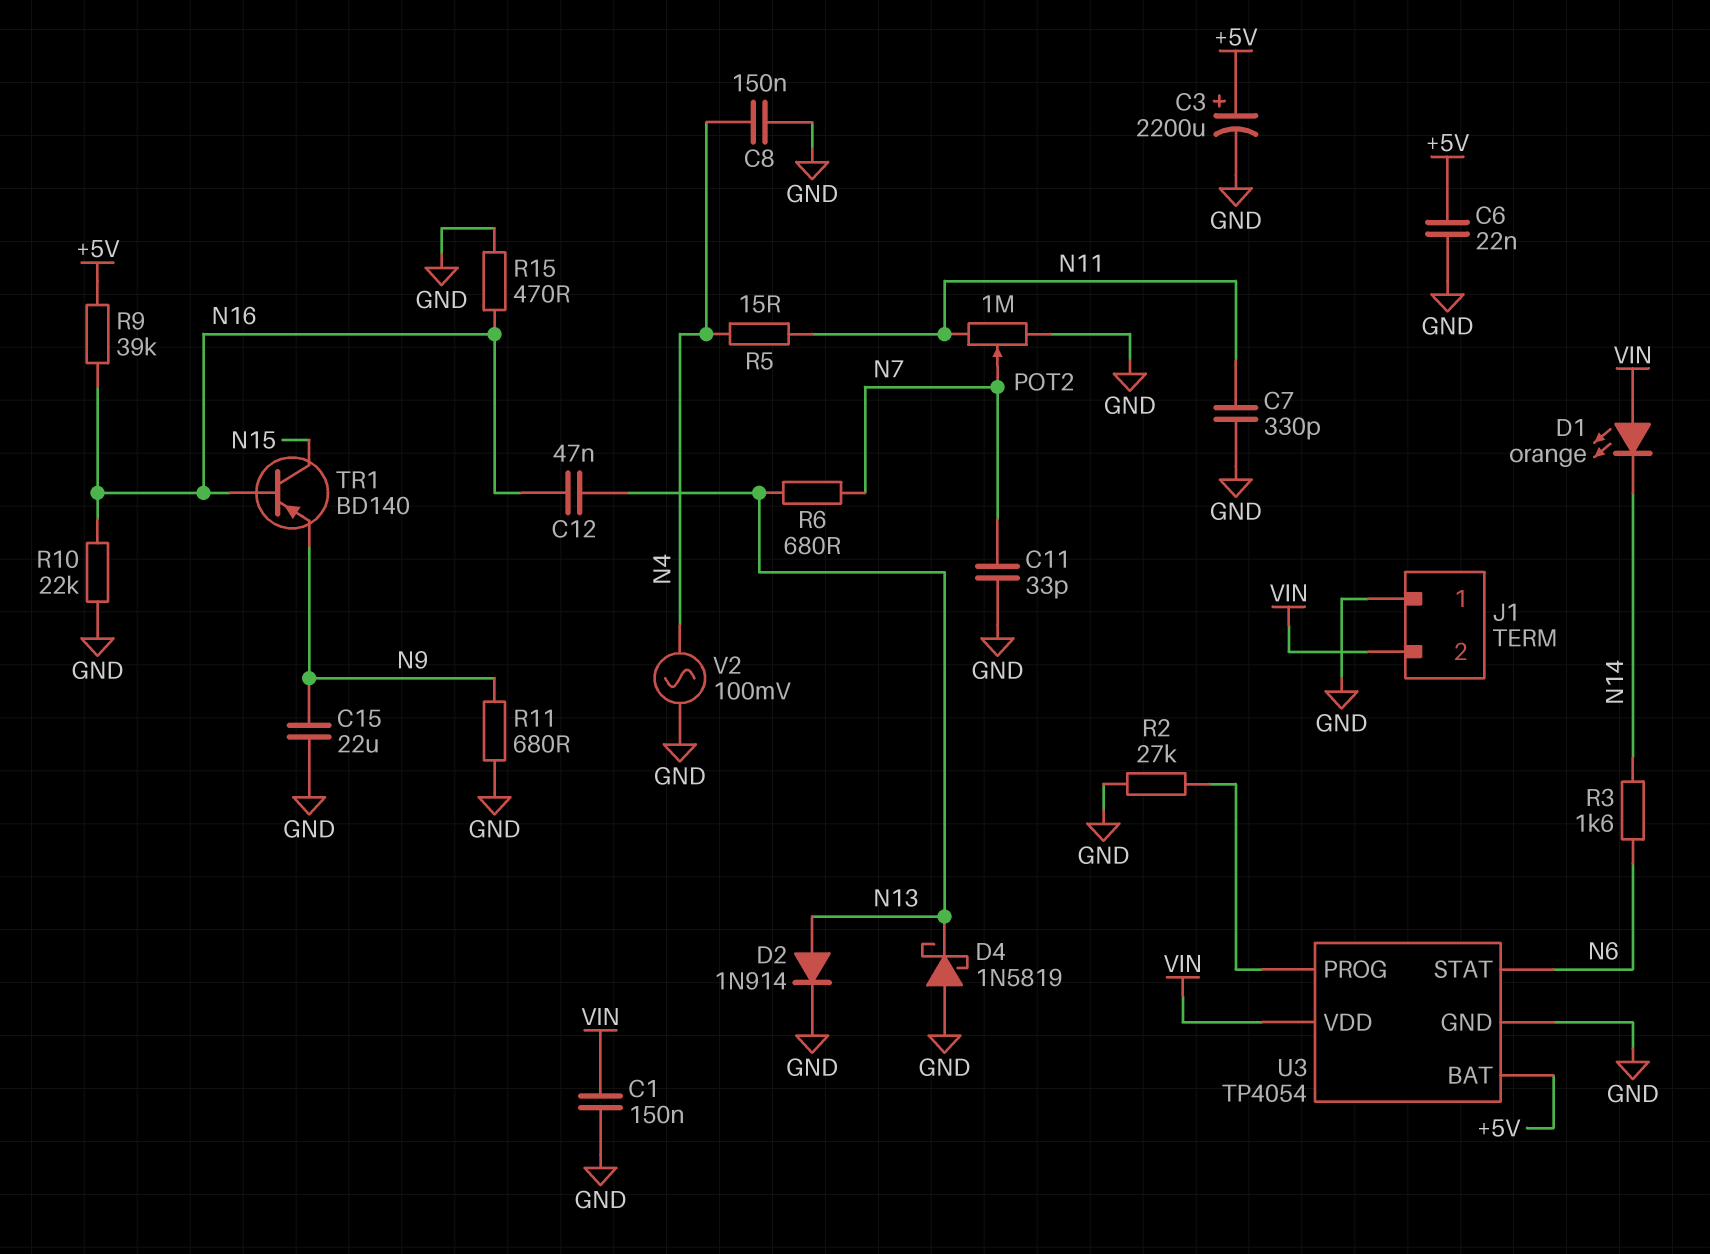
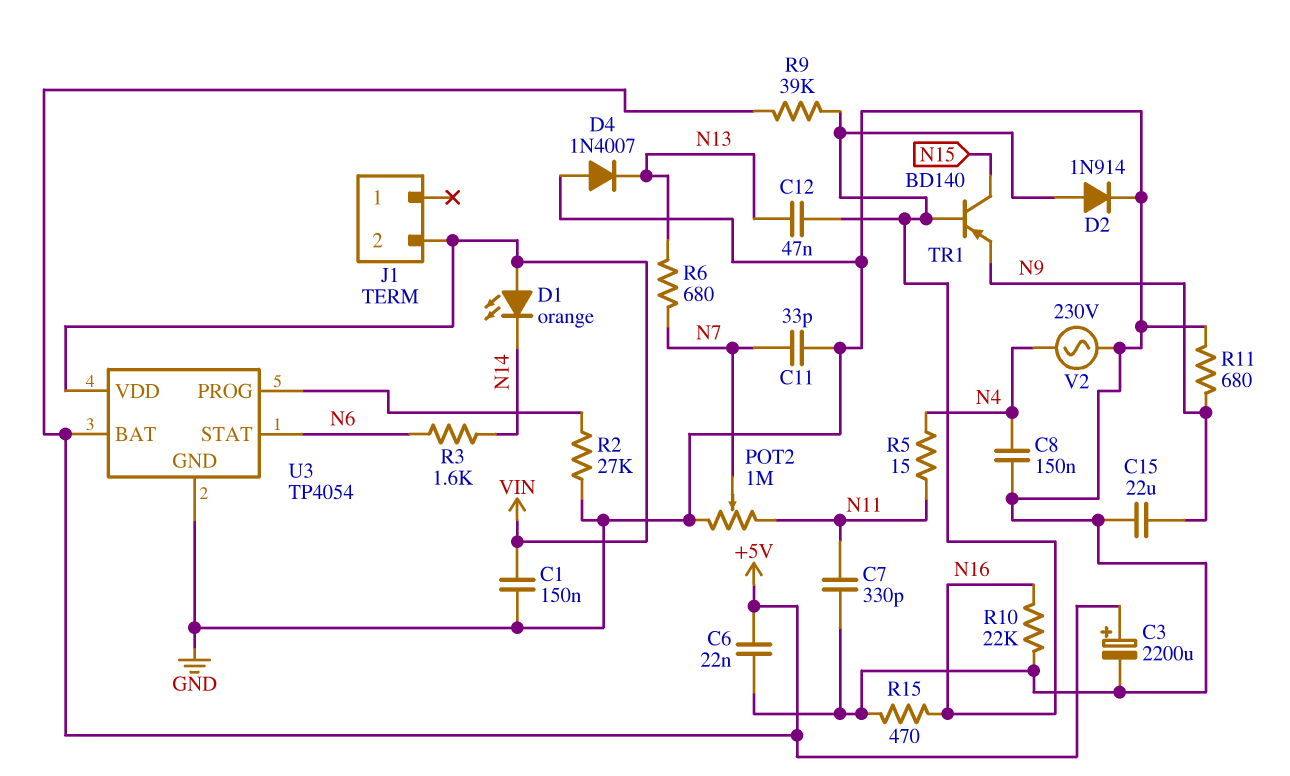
D2: diode 1N914 (A N13, K GND) -> diode 1N914 (A N16, K GND)
D4: schottky 1N5819 (A GND, K N13) -> diode 1N4007 (A GND, K N13)
J1 pin 1: GND -> none
V2: AC 100mV (GND, N4) -> AC 230V (GND, N4)

